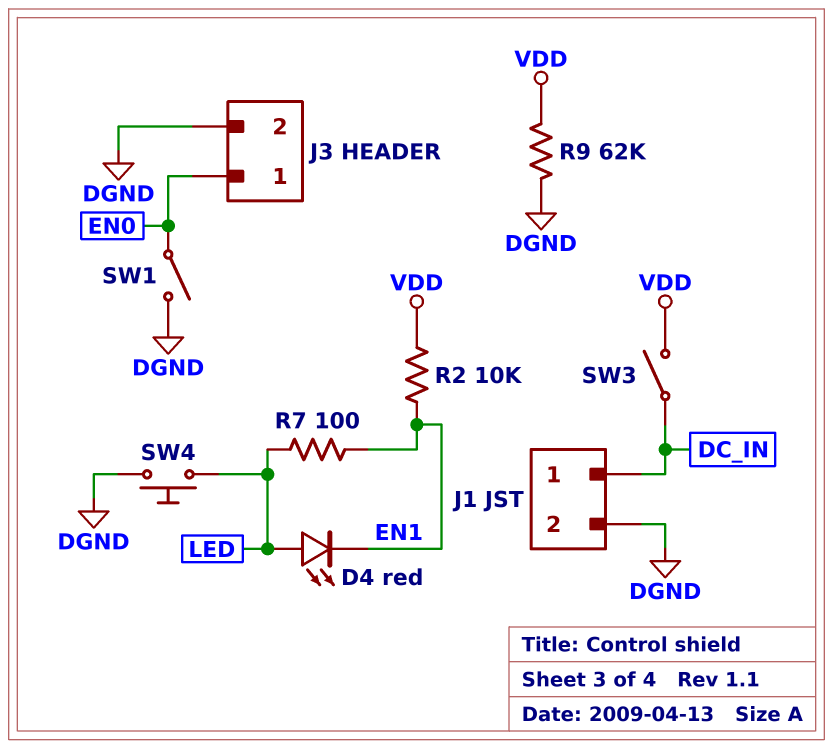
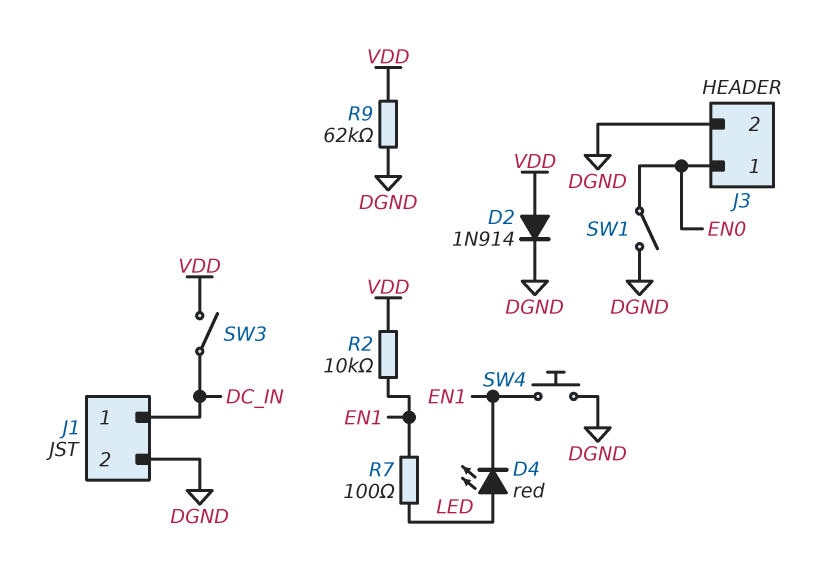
D2: none -> diode 1N914 (A VDD, K DGND)
SW4: button (DGND, LED) -> button (DGND, EN1)

